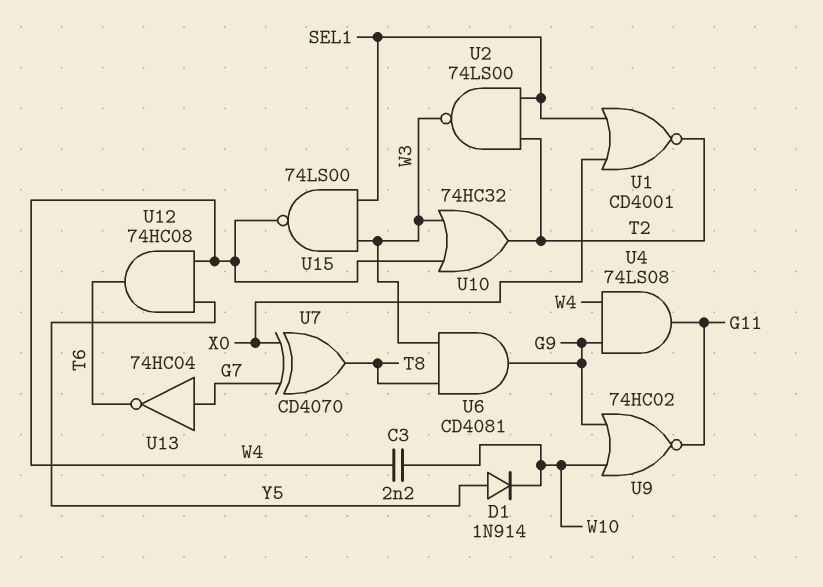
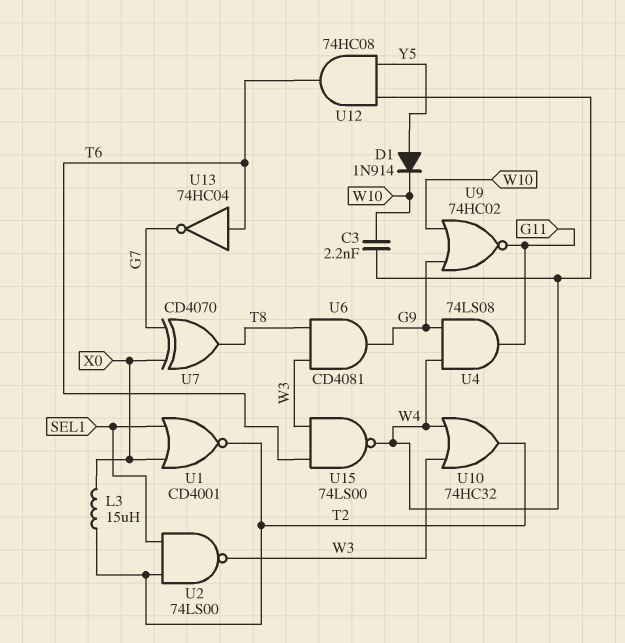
L3: none -> 15uH (T2, X0)
U13: NOT 74HC04 (in G7, out T6) -> NOT 74HC04 (in T6, out G7)
U15: NAND 74LS00 (in SEL1, in W3, out W4) -> NAND 74LS00 (in T6, in W3, out W4)

